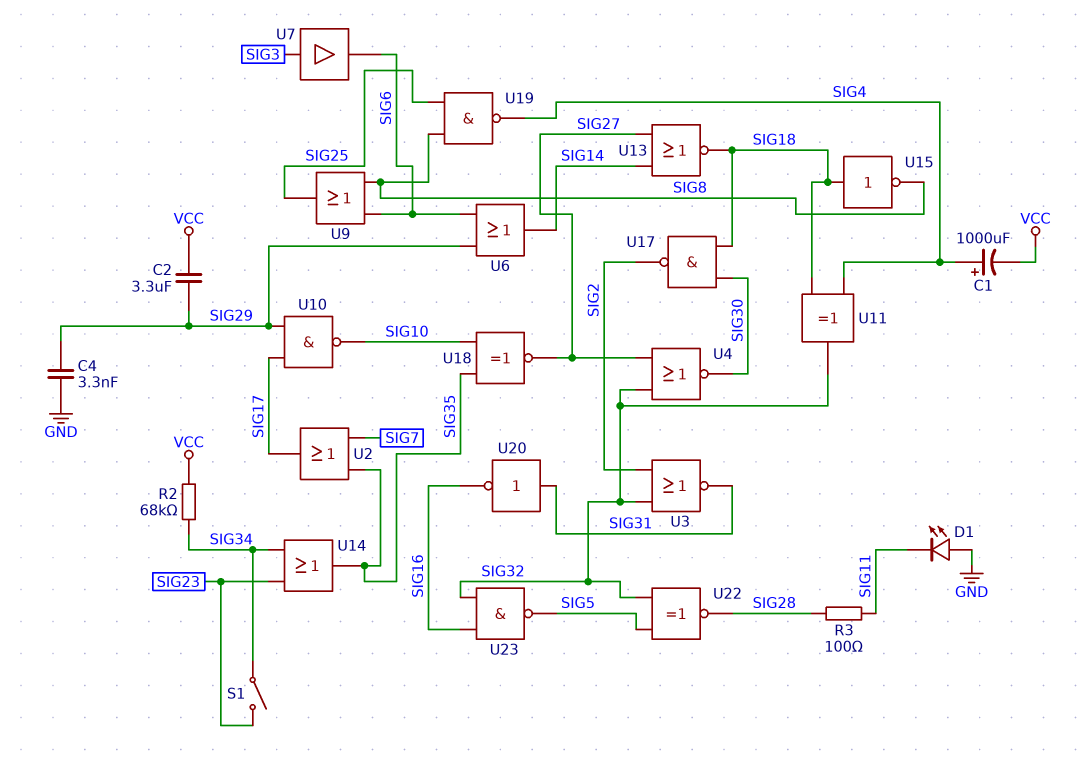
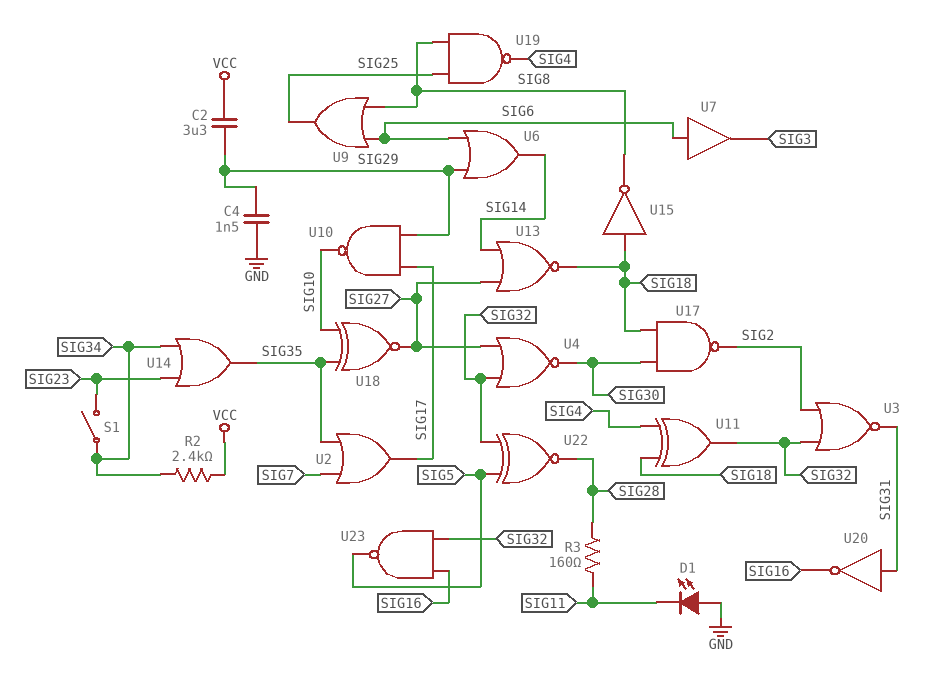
C1: 1000uF (plus SIG4, minus VCC) -> none
C4: 3.3nF (GND, SIG29) -> 1.5nF (GND, SIG29)
R2: 68k (SIG34, VCC) -> 2.4k (SIG34, VCC)
R3: 100 (SIG11, SIG28) -> 160 (SIG11, SIG28)
U7: buffer (in SIG3, out SIG6) -> buffer (in SIG6, out SIG3)

